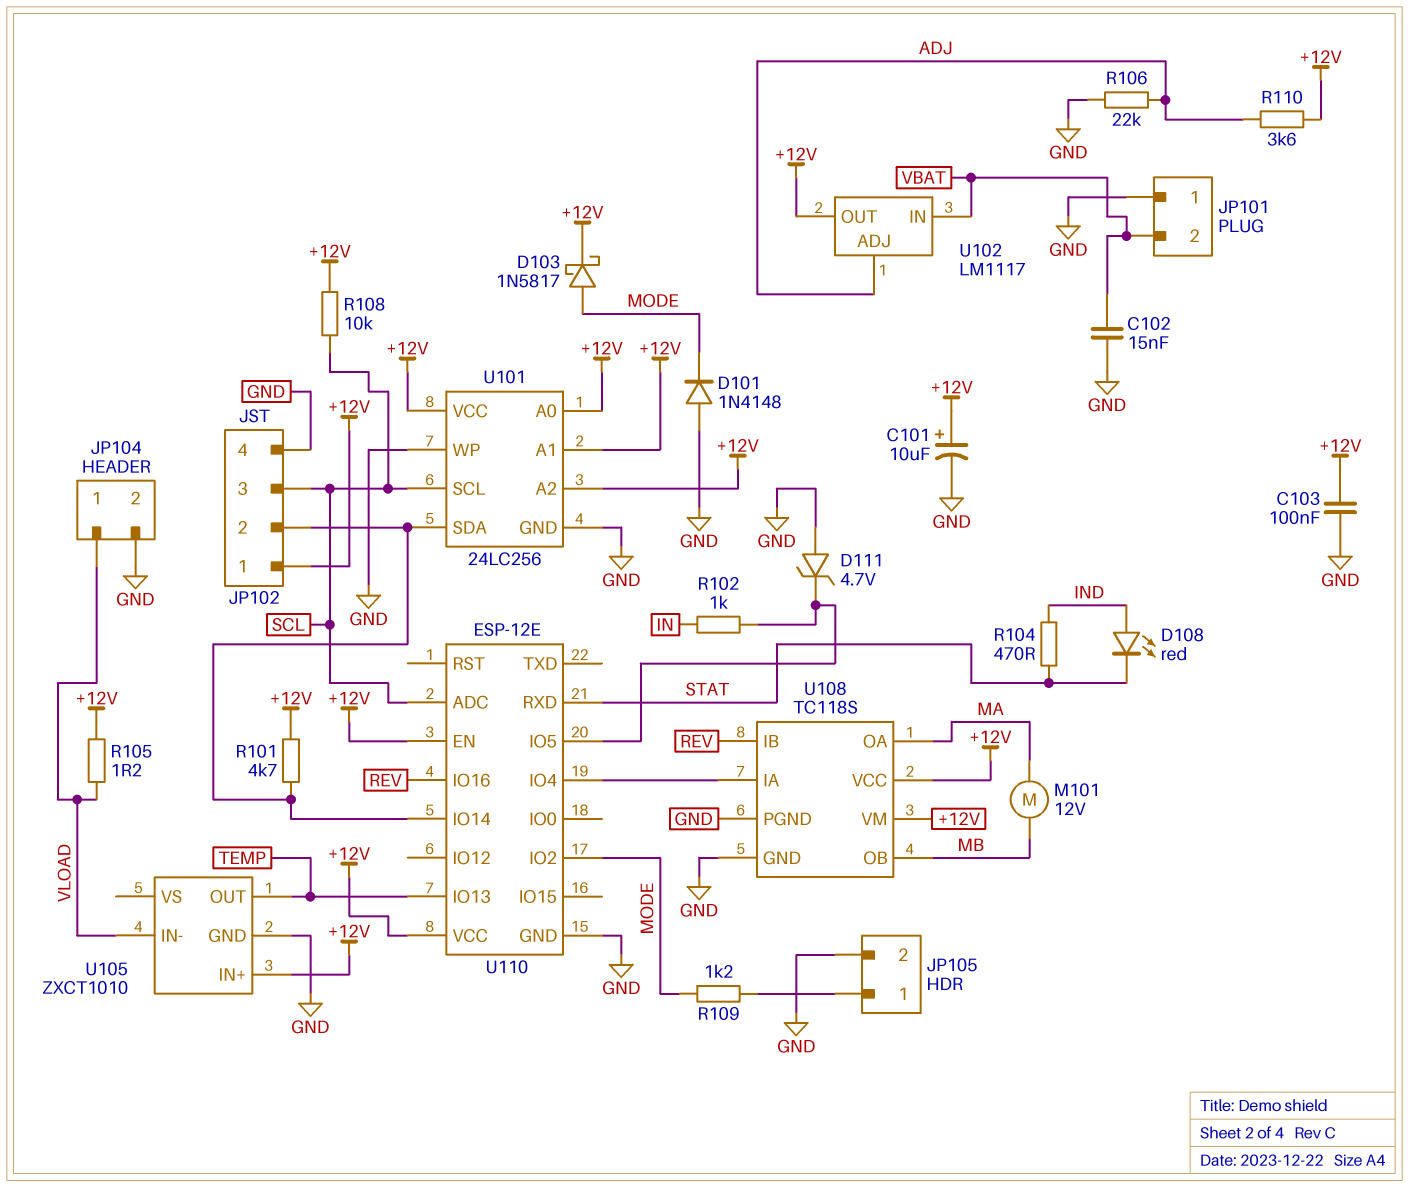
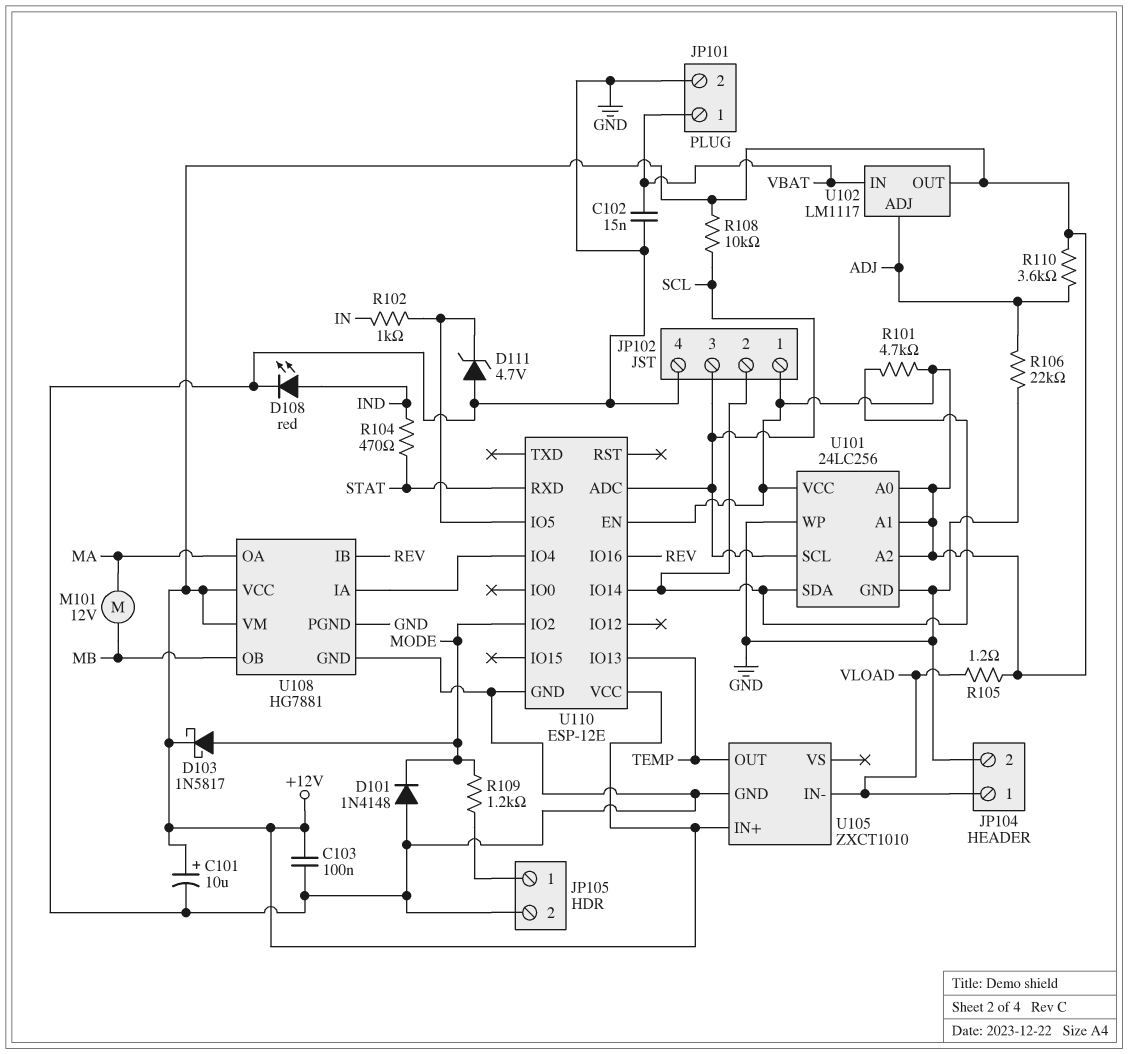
D108: LED red (A IND, K STAT) -> LED red (A IND, K GND)
JP101 pin 1: GND -> VBAT
JP101 pin 2: VBAT -> GND
U108: TC118S -> HG7881

